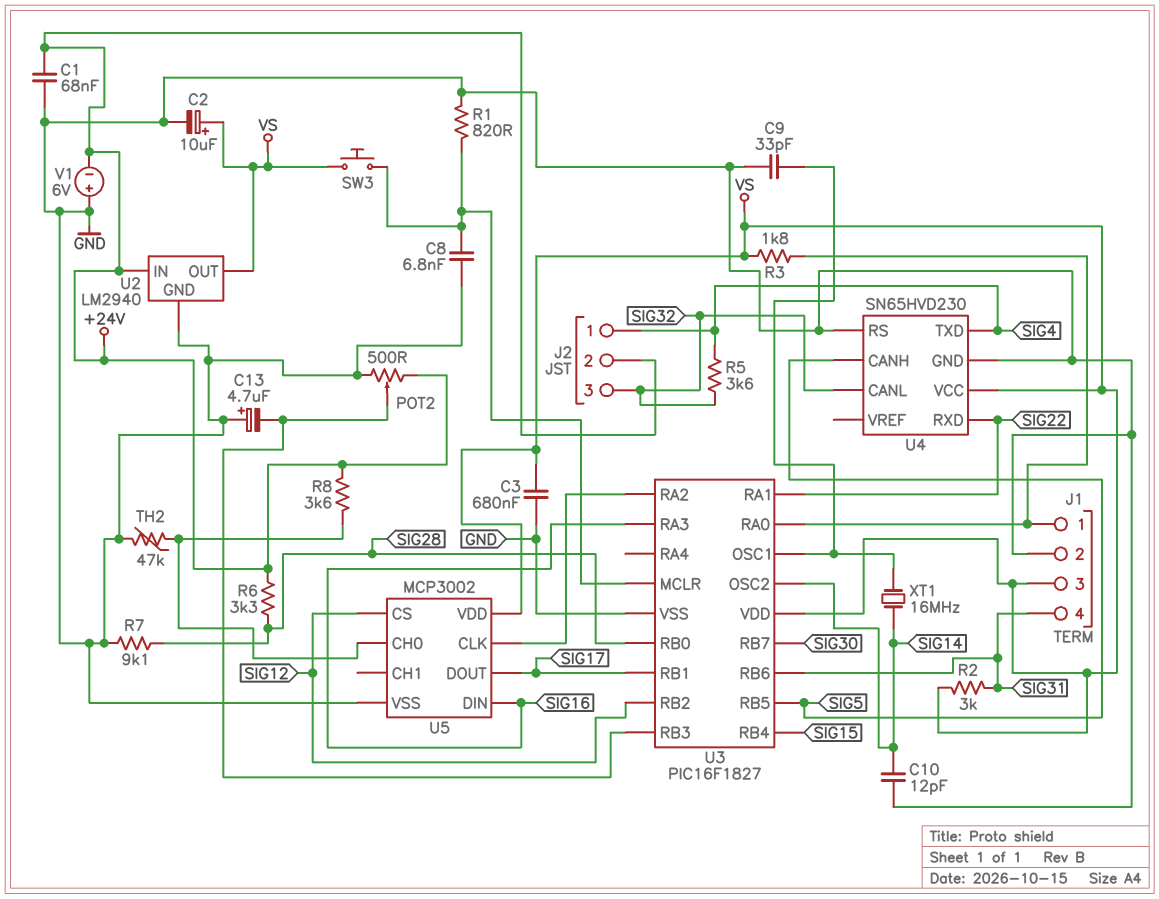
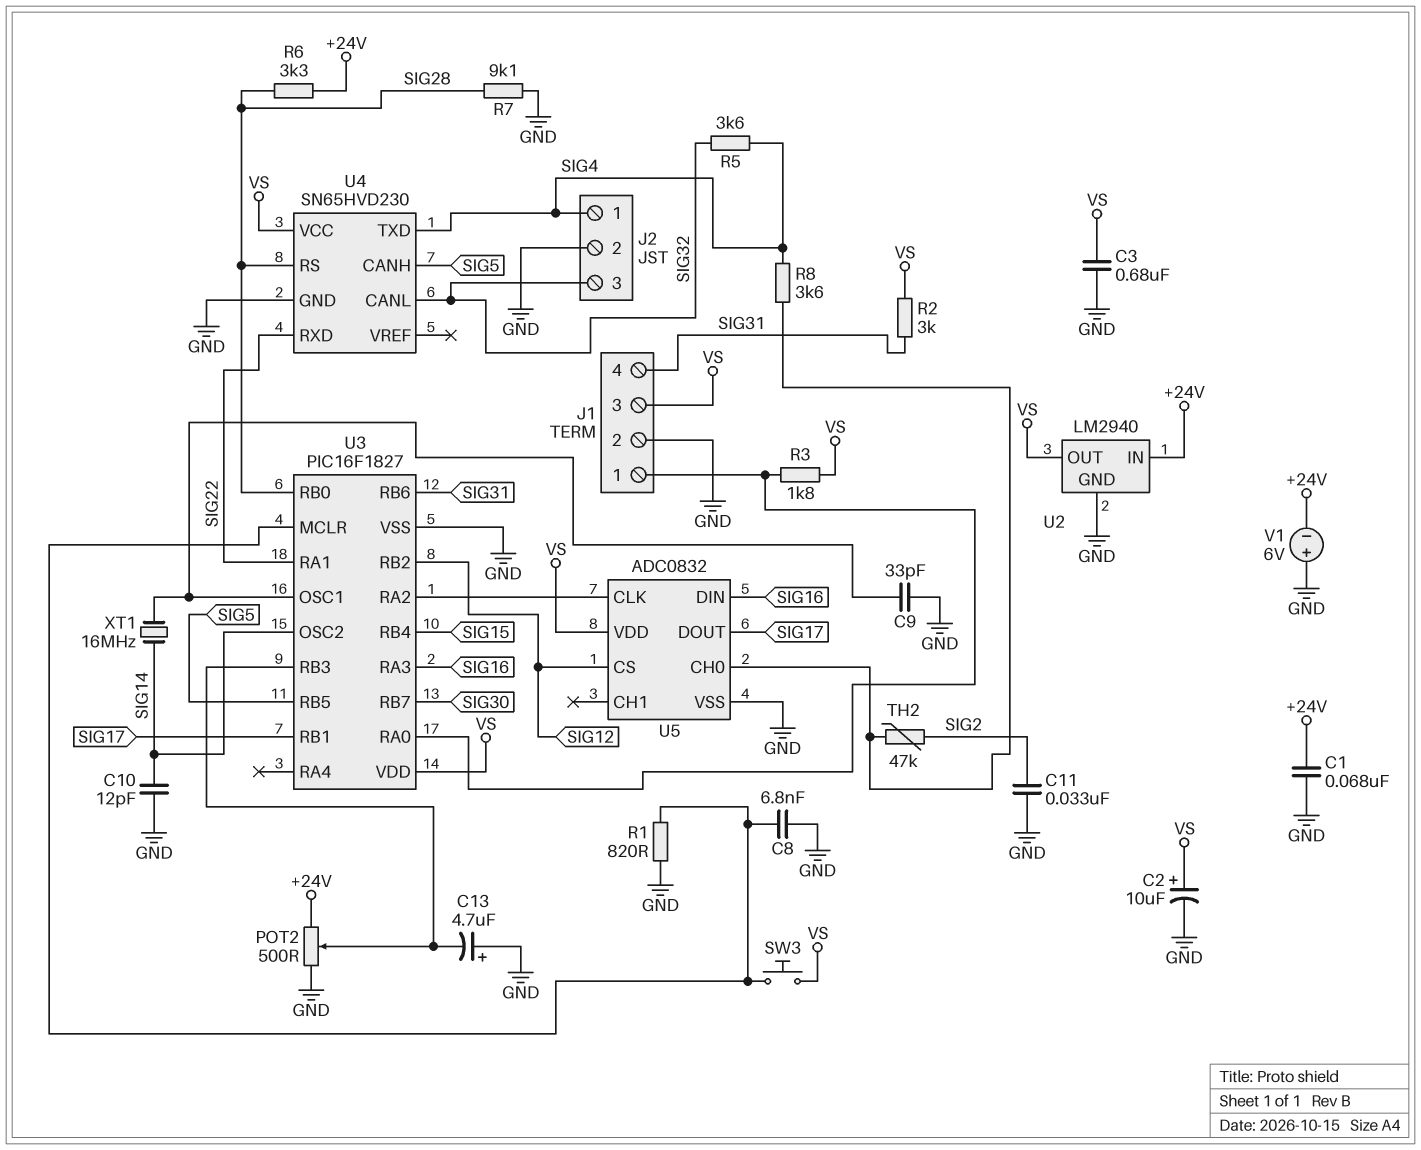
C11: none -> 33nF (GND, SIG2)
J2 pin 2: +24V -> GND
R8: 3.6k (+24V, U5/CH0) -> 3.6k (SIG4, U5/CH0)
TH2: 47k (GND, U5/CH0) -> 47k (SIG2, U5/CH0)
U4 pin RS: GND -> SIG28
U5: MCP3002 -> ADC0832

